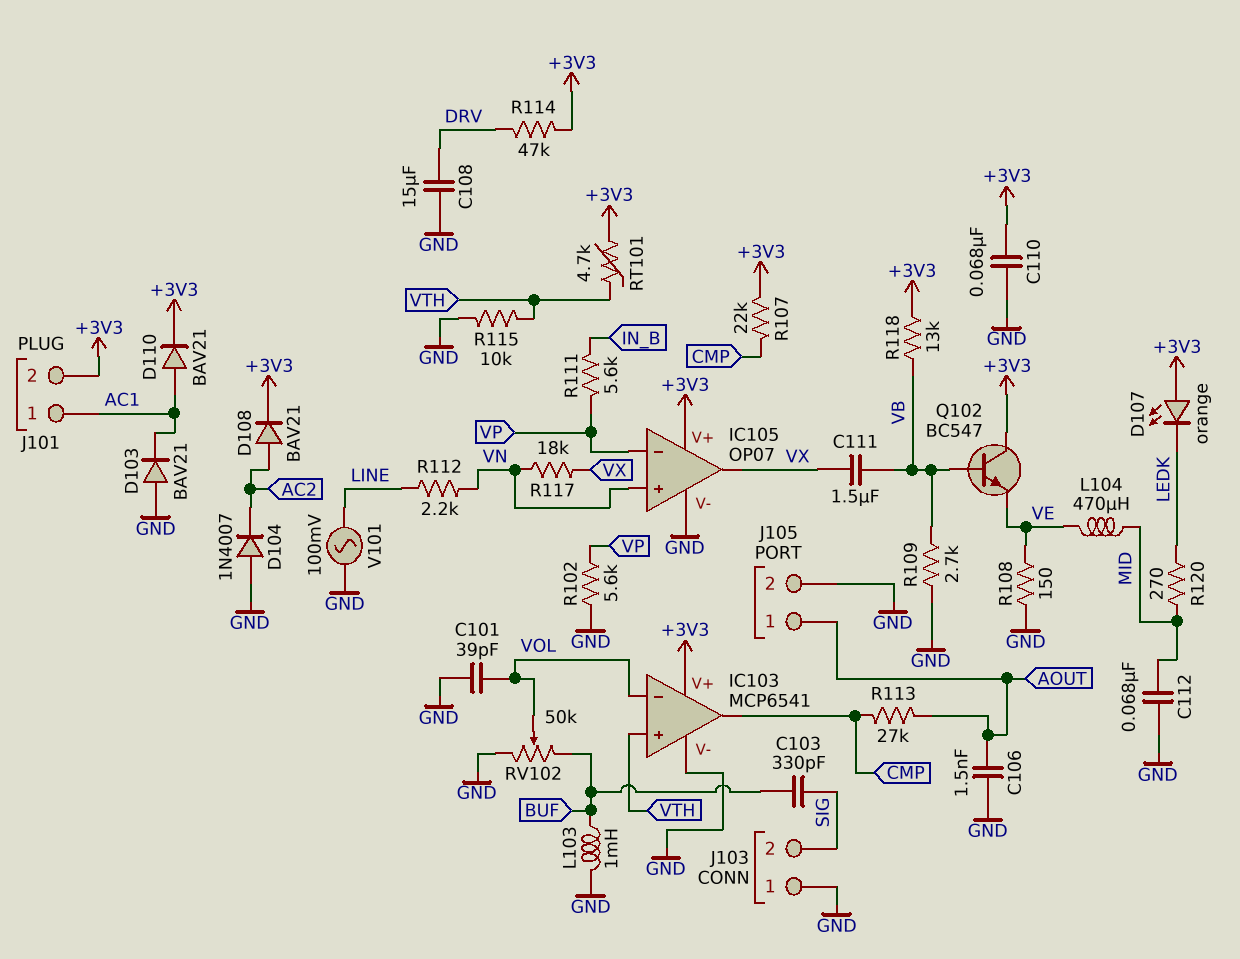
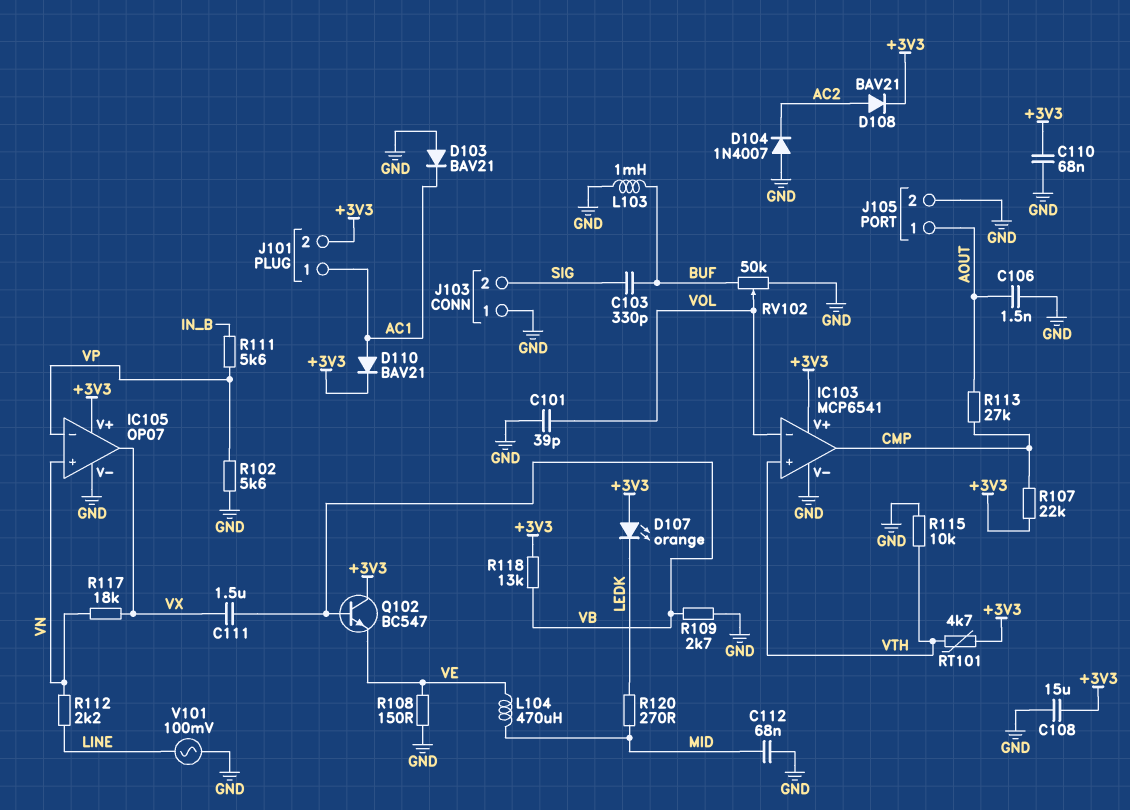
C108: 15uF (DRV, GND) -> 15uF (+3V3, GND)
R114: 47k (+3V3, DRV) -> none

